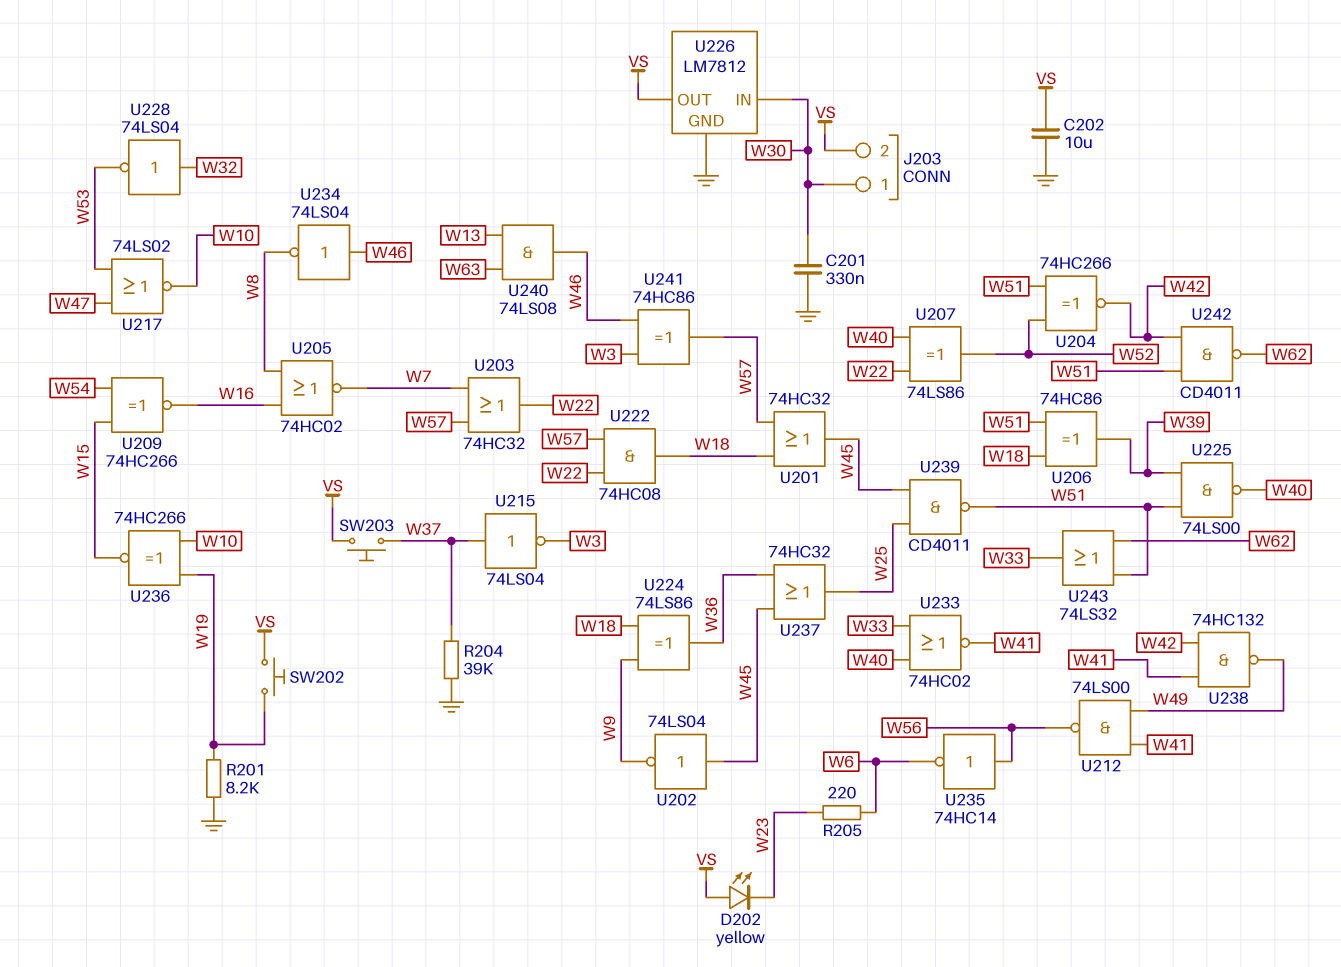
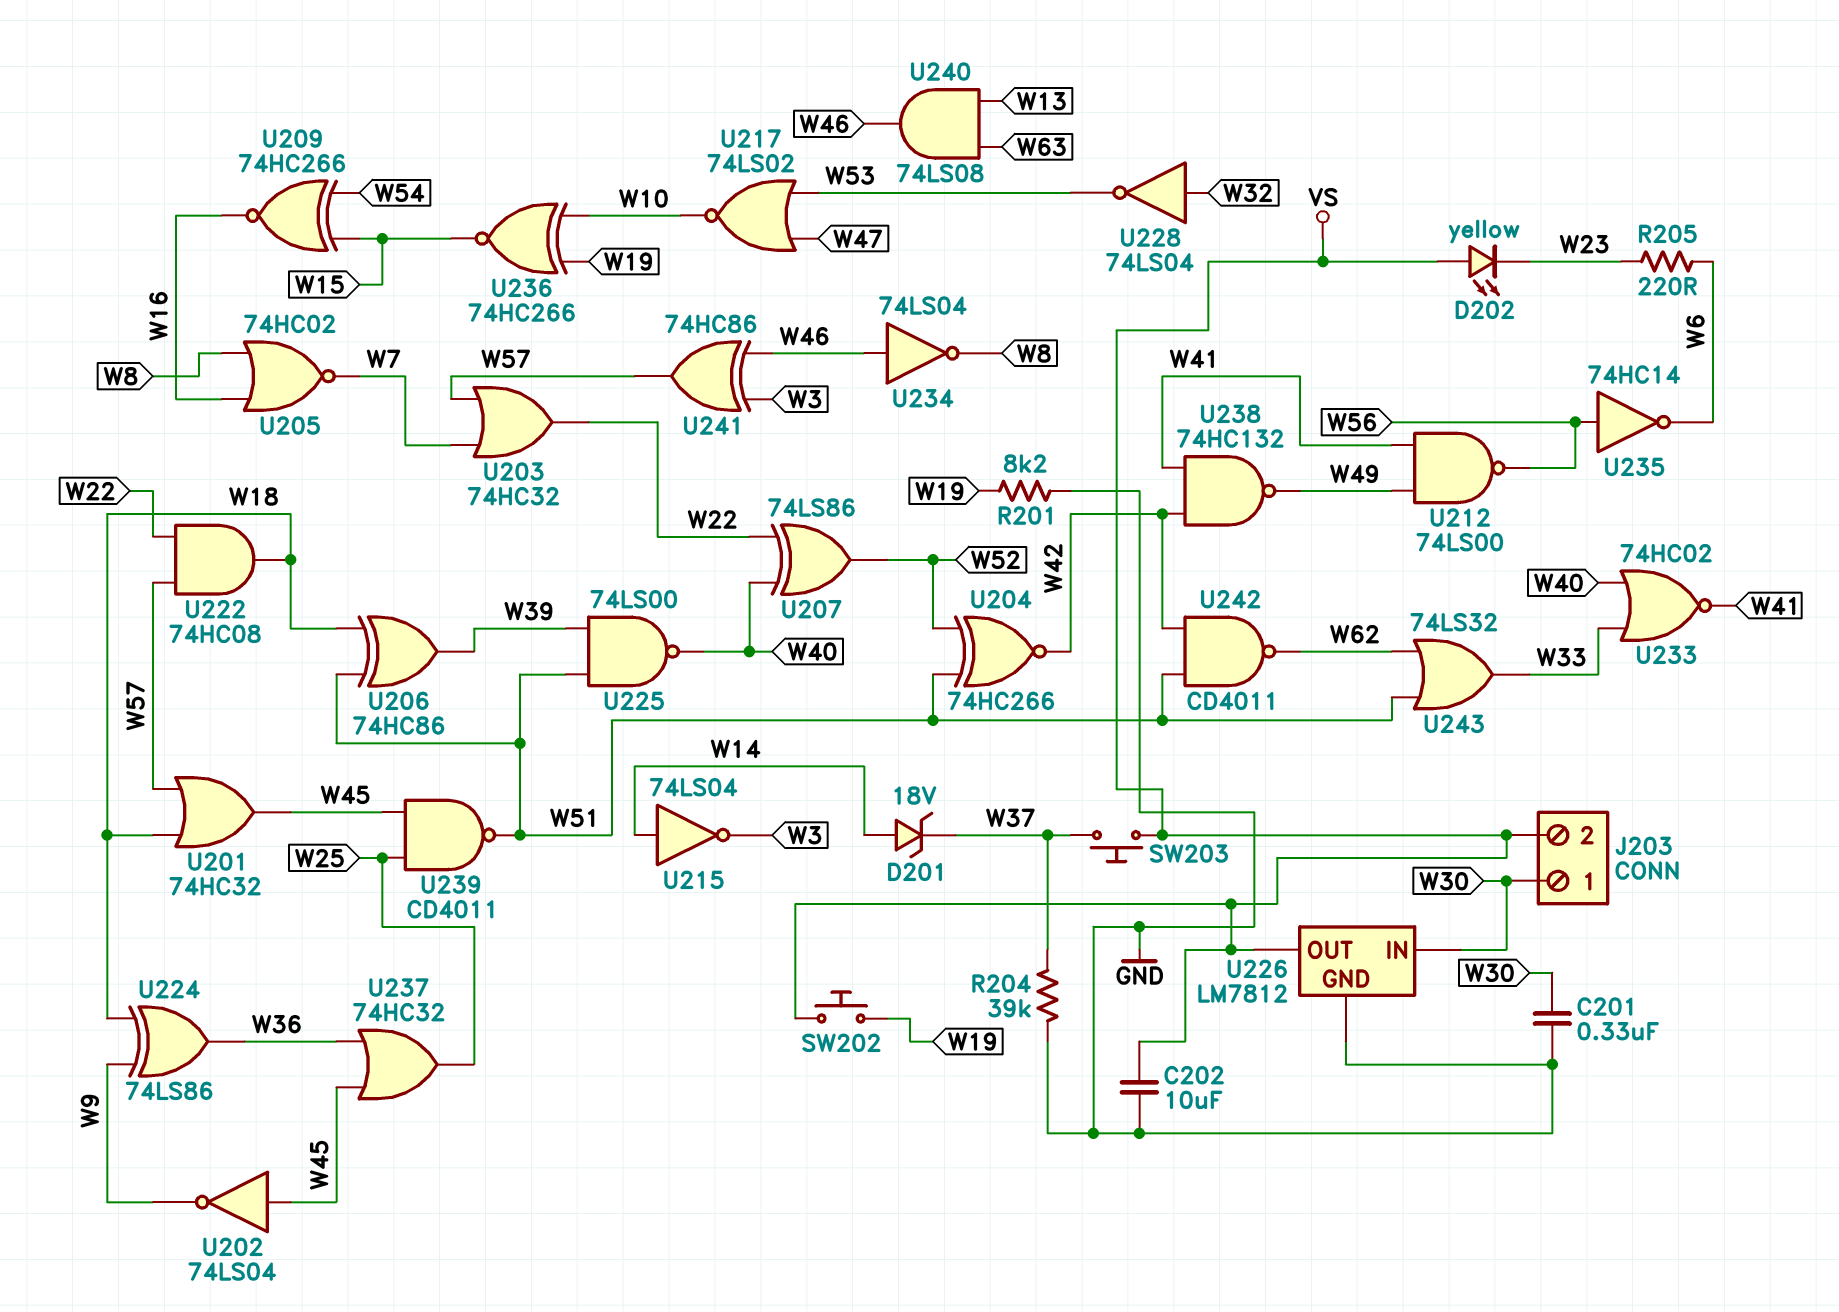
D201: none -> zener 18V (A W14, K W37)
U215: NOT 74LS04 (in W37, out W3) -> NOT 74LS04 (in W14, out W3)

